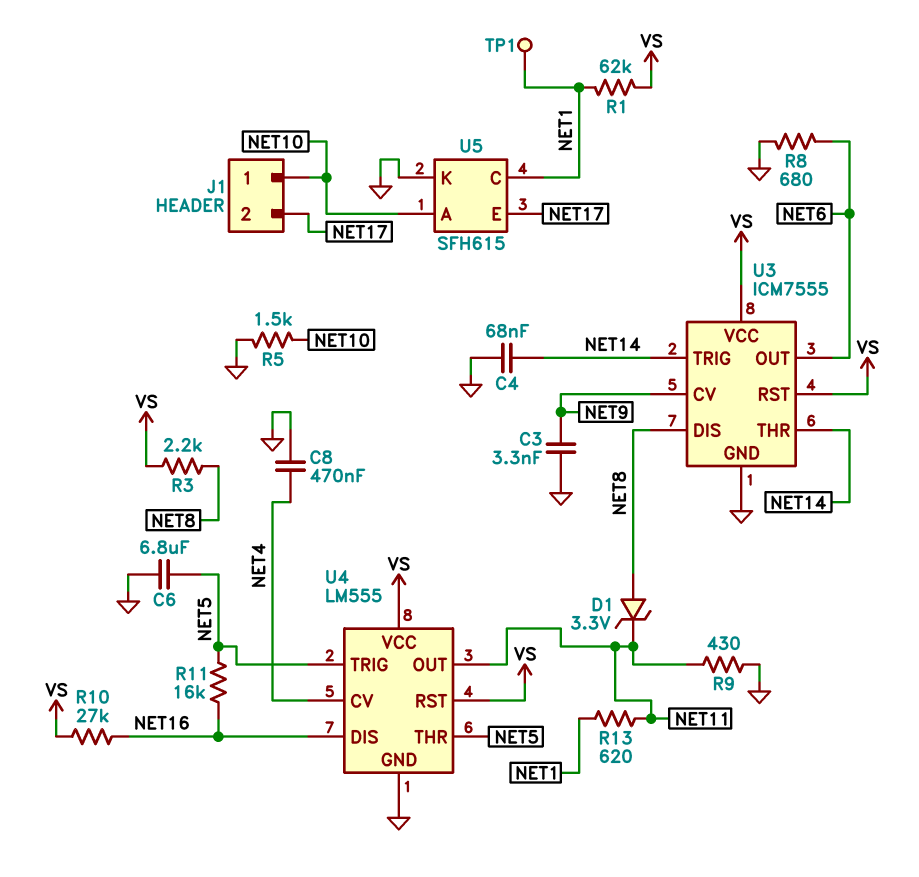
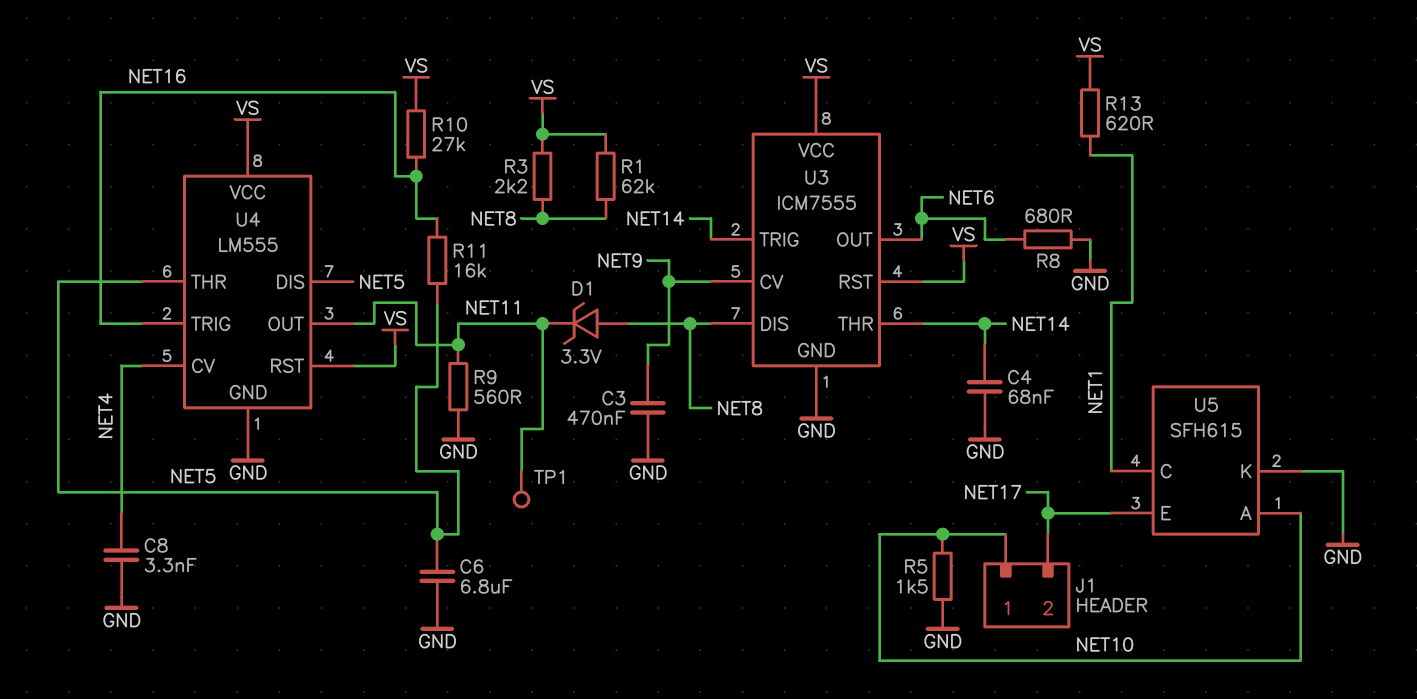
C3: 3.3nF (GND, NET9) -> 470nF (GND, NET9)
C8: 470nF (GND, NET4) -> 3.3nF (GND, NET4)
R1: 62k (NET1, VS) -> 62k (NET8, VS)
R9: 430 (GND, NET11) -> 560 (GND, NET11)
R13: 620 (NET1, NET11) -> 620 (NET1, VS)
TP1: test point (NET1) -> test point (NET11)
U4 pin DIS: NET16 -> NET5
U4 pin TRIG: NET5 -> NET16

